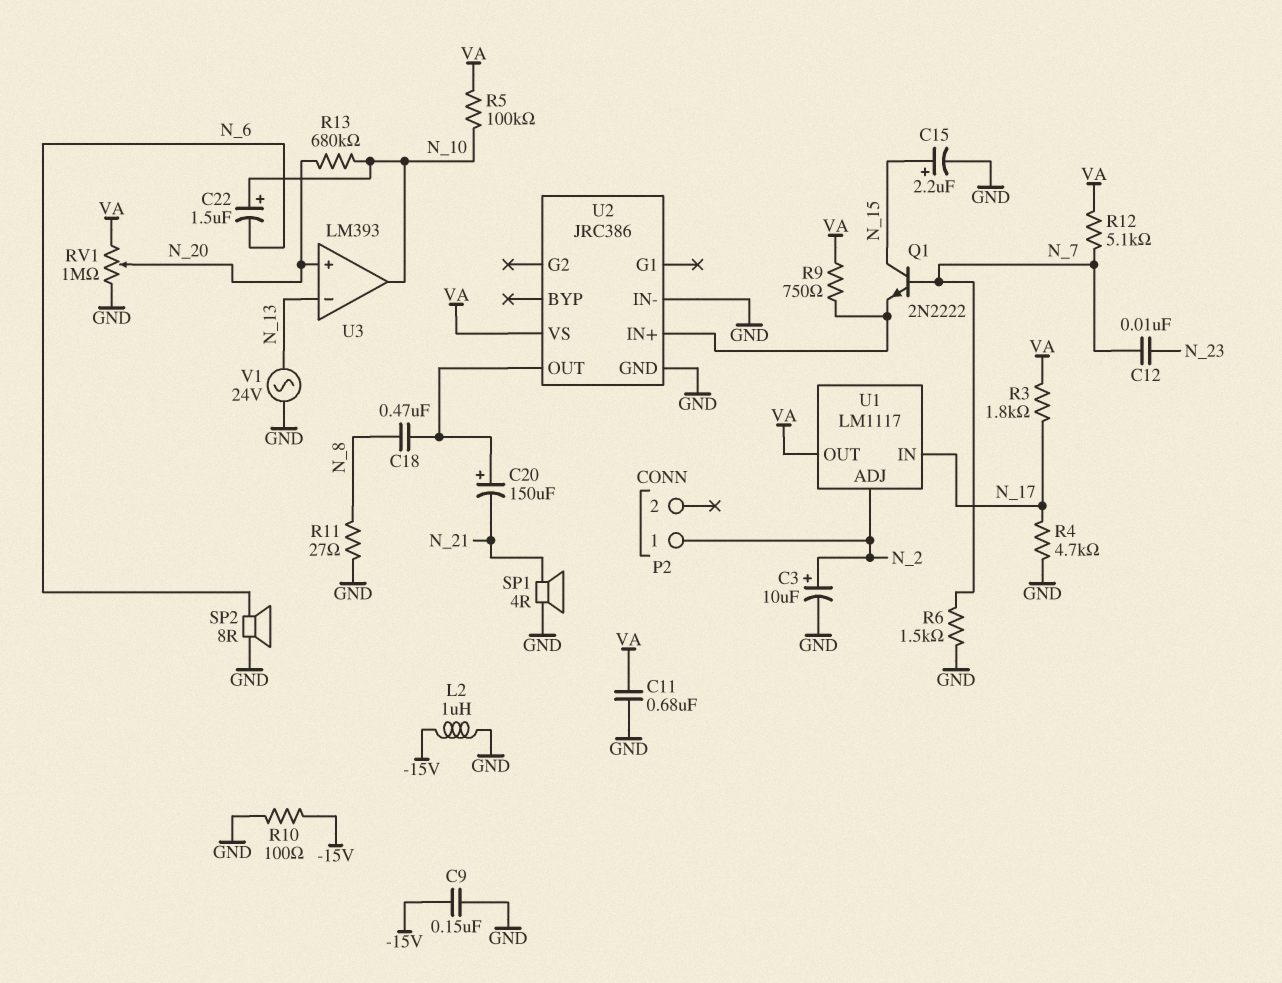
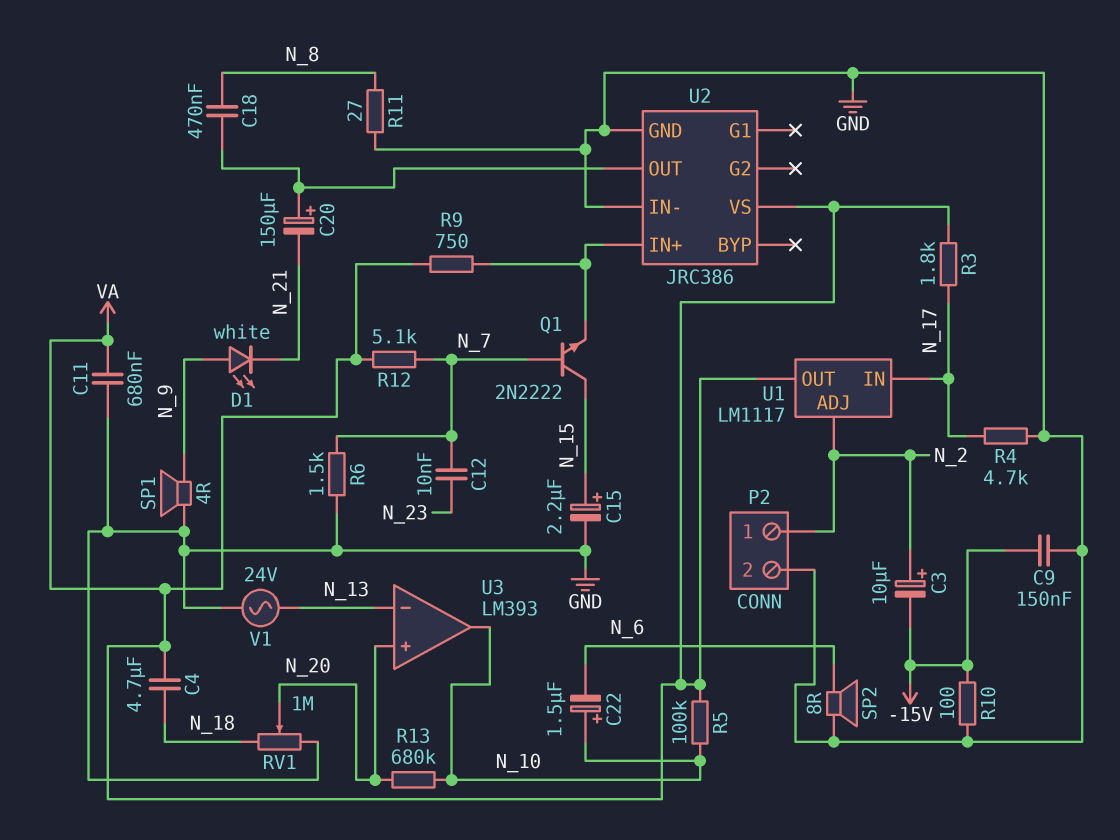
C3: 10uF (plus N_2, minus GND) -> 10uF (plus N_2, minus -15V)
C4: none -> 4.7uF (N_18, VA)
D1: none -> LED white (A N_9, K N_21)
L2: 1uH (-15V, GND) -> none
P2 pin 2: none -> GND
RV1: 1M (GND, VA, wiper N_20) -> 1M (GND, N_18, wiper N_20)
SP1: speaker 4R (GND, N_21) -> speaker 4R (GND, N_9)

